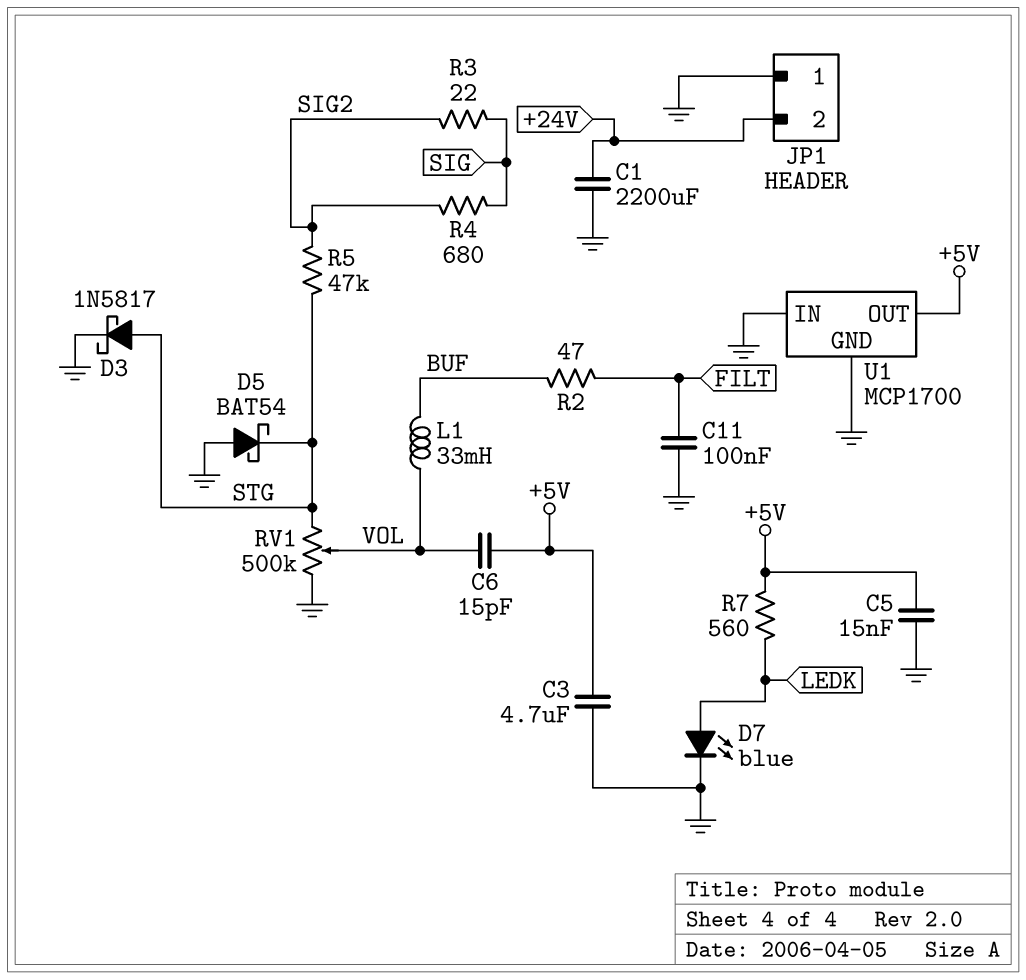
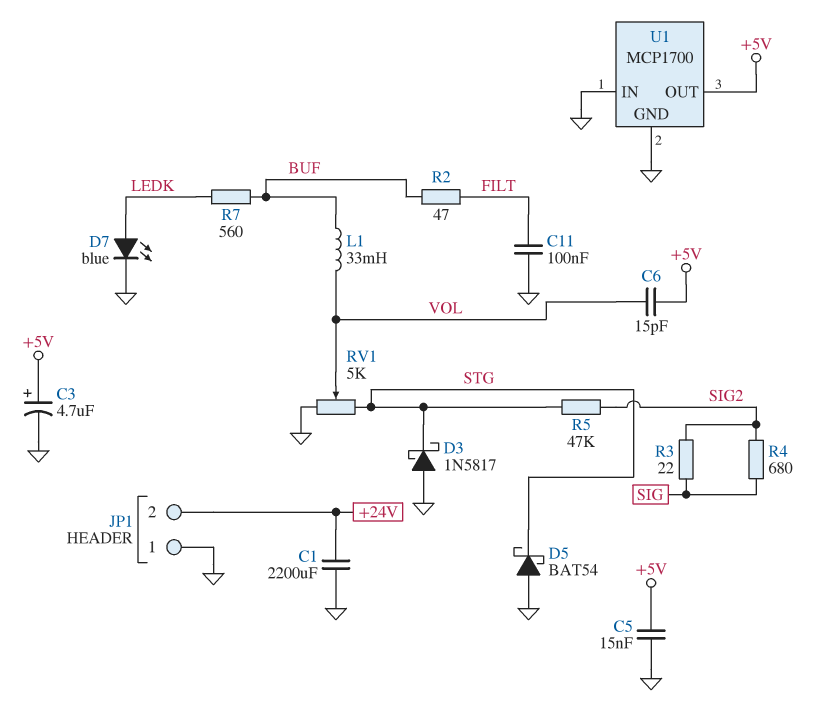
C3: 4.7uF (+5V, GND) -> 4.7uF (plus +5V, minus GND)
D3: schottky 1N5817 (A STG, K GND) -> schottky 1N5817 (A GND, K STG)
R7: 560 (+5V, LEDK) -> 560 (BUF, LEDK)
RV1: 500k (GND, STG, wiper VOL) -> 5k (GND, STG, wiper VOL)

